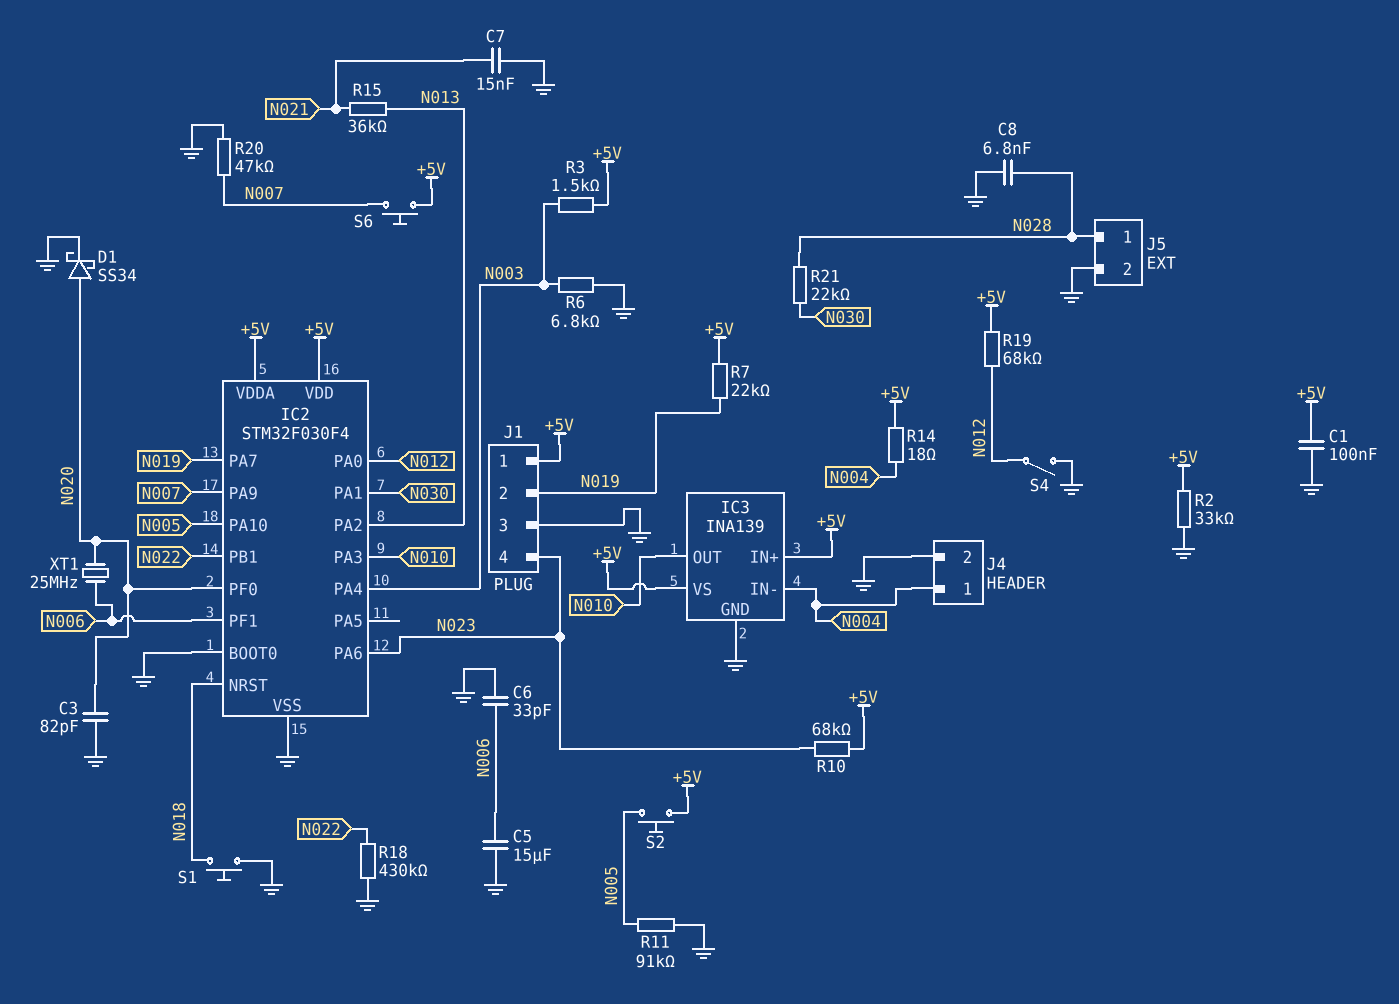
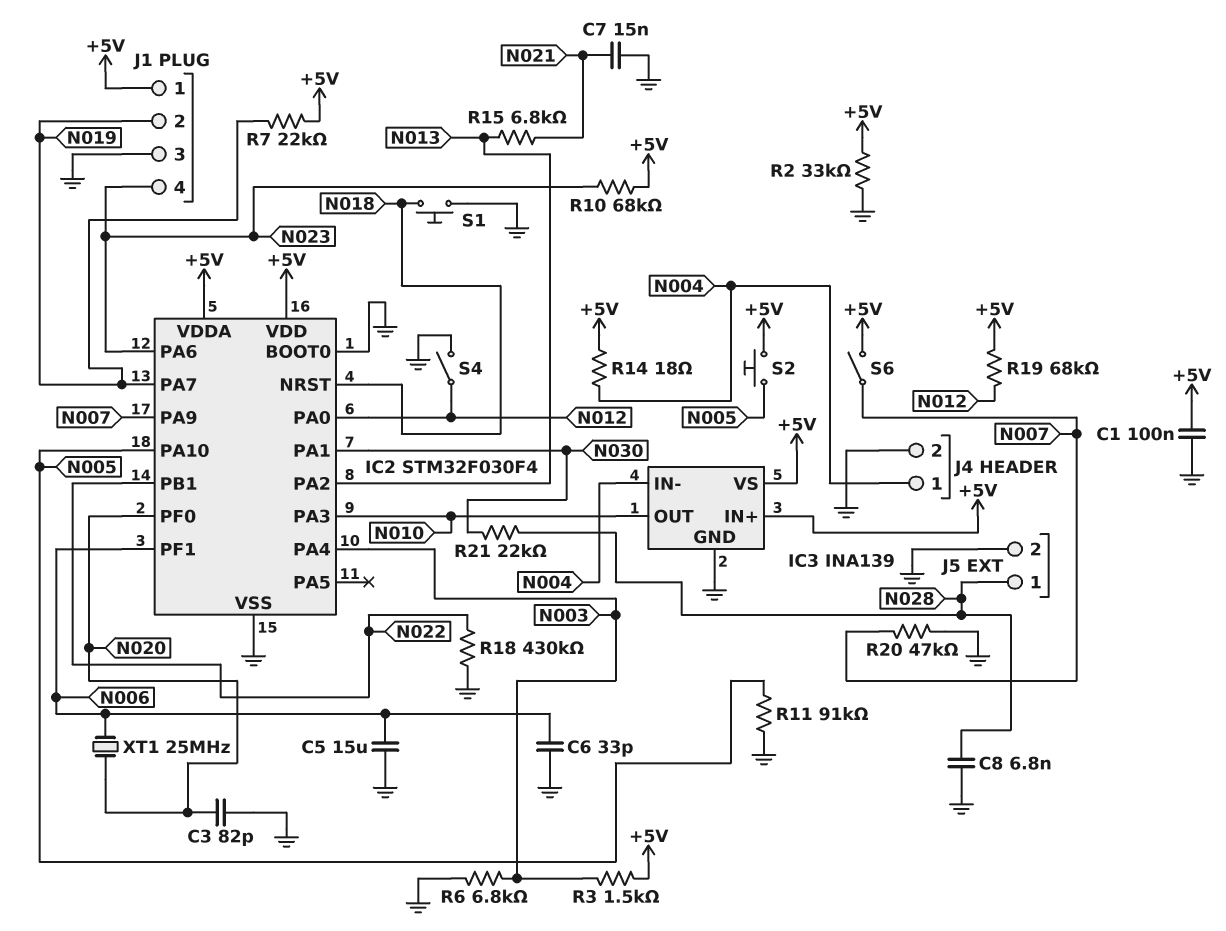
D1: schottky SS34 (A N020, K GND) -> none
R15: 36k (N013, N021) -> 6.8k (N013, N021)
S6: button (+5V, N007) -> switch (+5V, N007)

